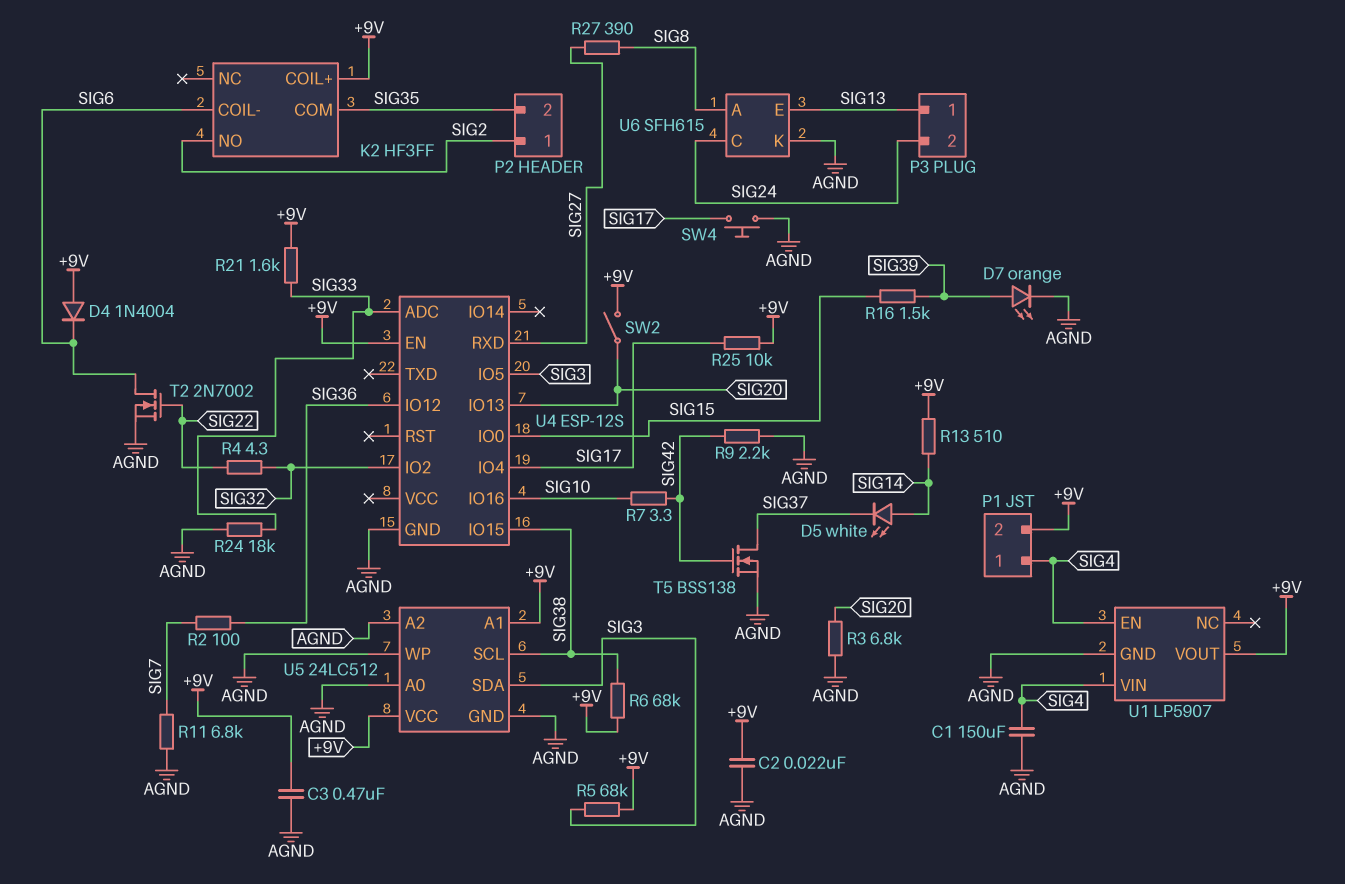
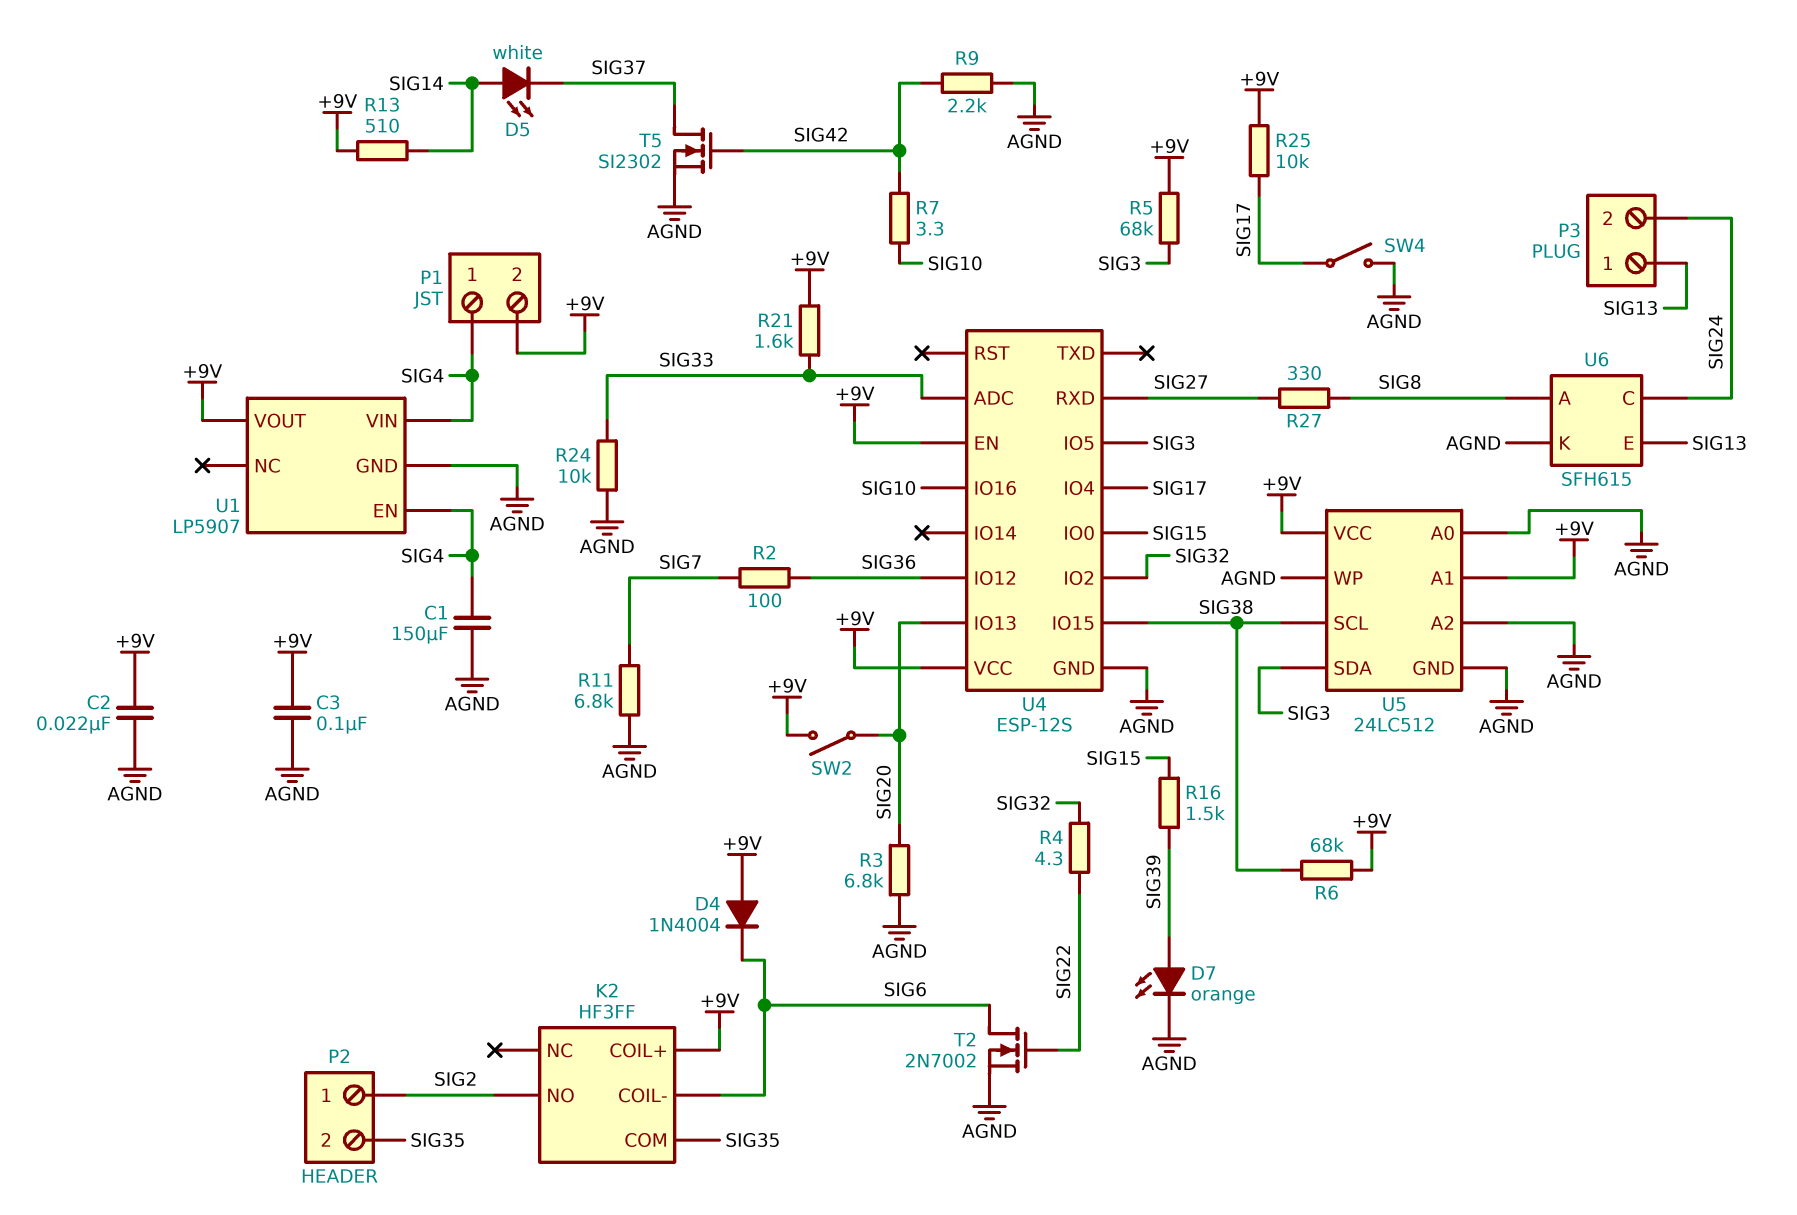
C3: 470nF (+9V, AGND) -> 100nF (+9V, AGND)
R24: 18k (AGND, SIG33) -> 10k (AGND, SIG33)
R27: 390 (SIG8, SIG27) -> 330 (SIG8, SIG27)
SW4: button (AGND, SIG17) -> switch (AGND, SIG17)
T5: NMOS BSS138 (G SIG42, D SIG37, S AGND) -> NMOS SI2302 (G SIG42, D SIG37, S AGND)
U4 pin VCC: none -> +9V

